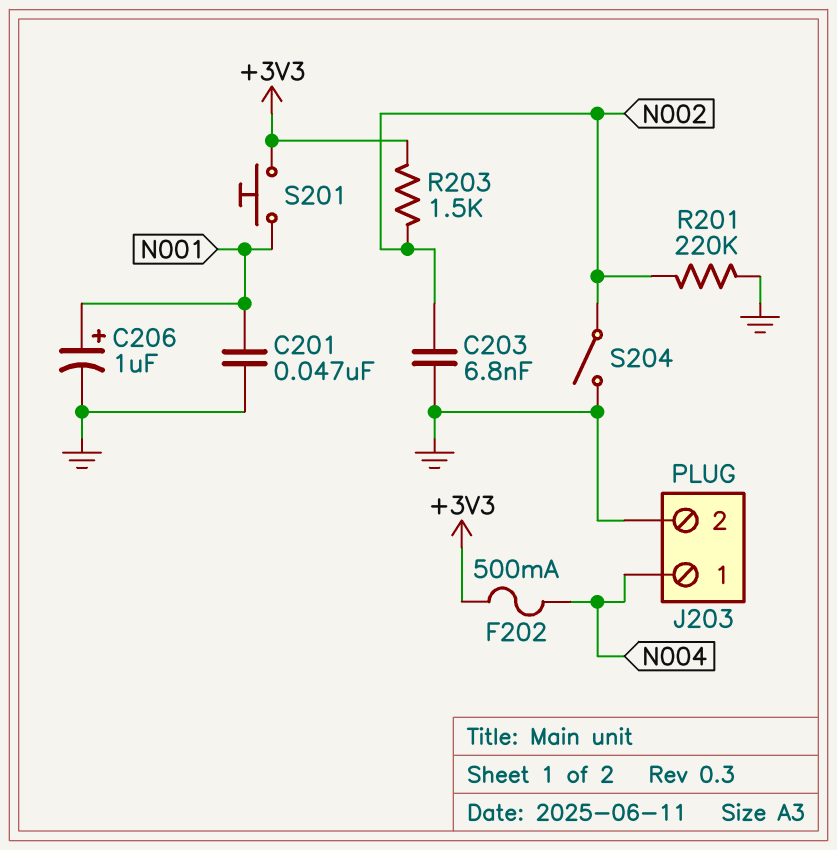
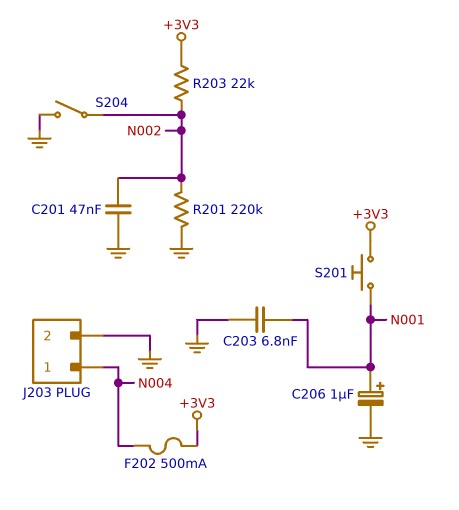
C201: 47nF (GND, N001) -> 47nF (GND, N002)
C203: 6.8nF (GND, N002) -> 6.8nF (GND, N001)
R203: 1.5k (+3V3, N002) -> 22k (+3V3, N002)

